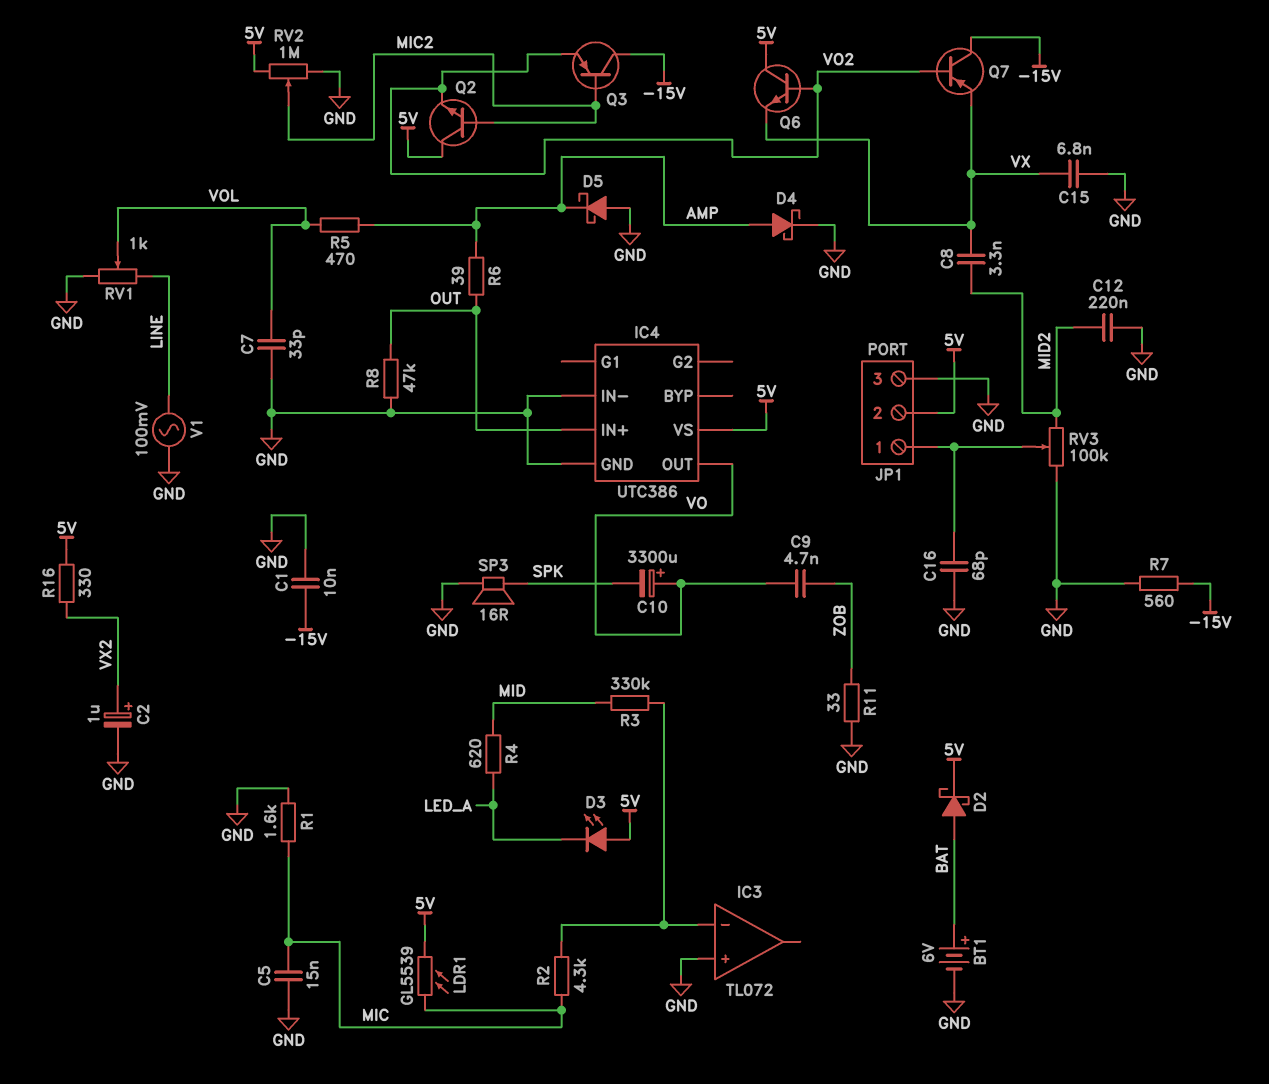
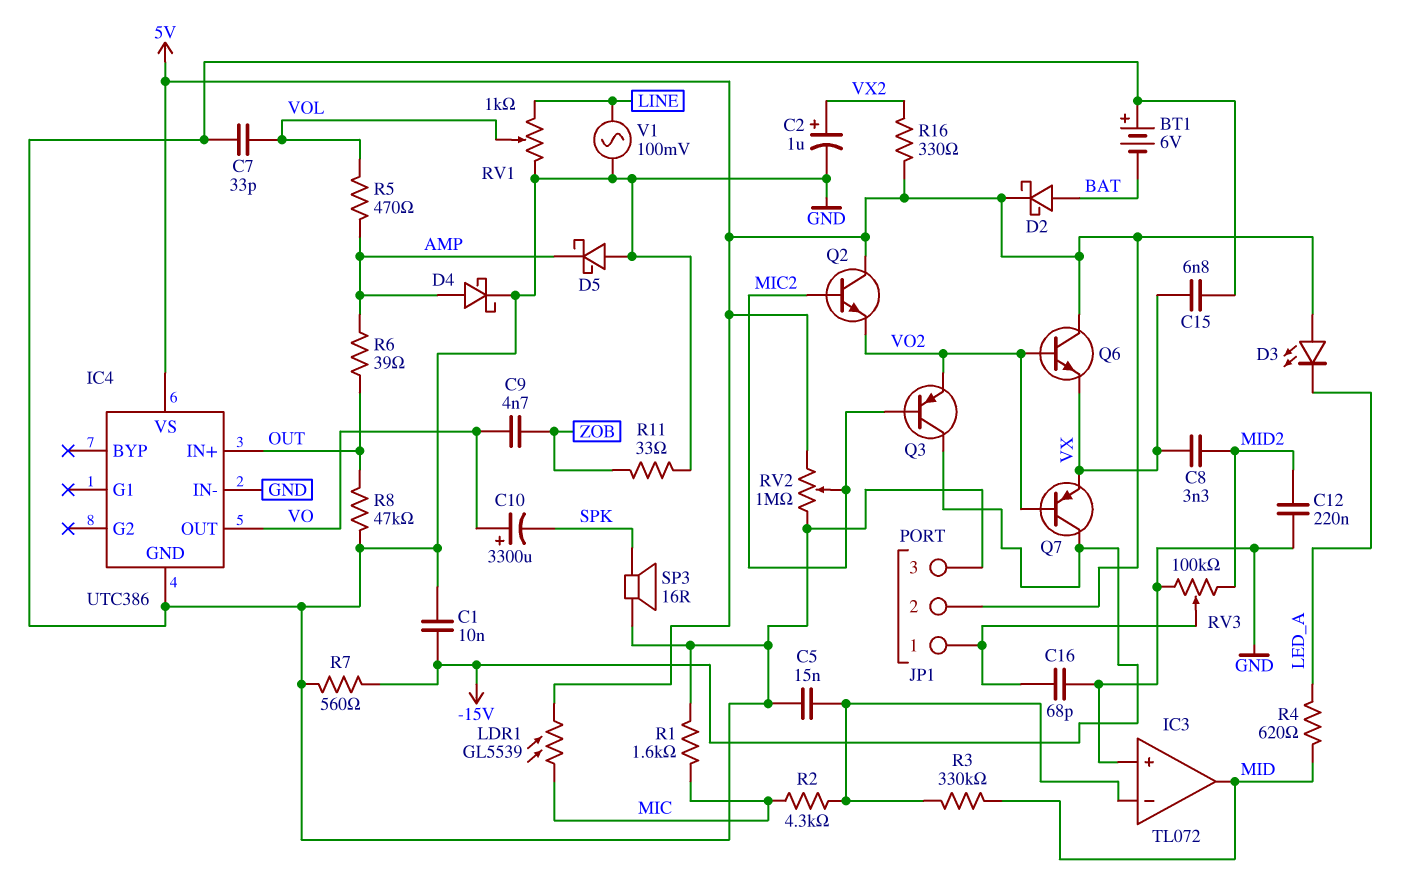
BT1: 6V (plus BAT, minus GND) -> 6V (plus GND, minus BAT)
C5: 15nF (GND, MIC) -> 15nF (GND, IC3/in-)
IC3 pin out: none -> MID

